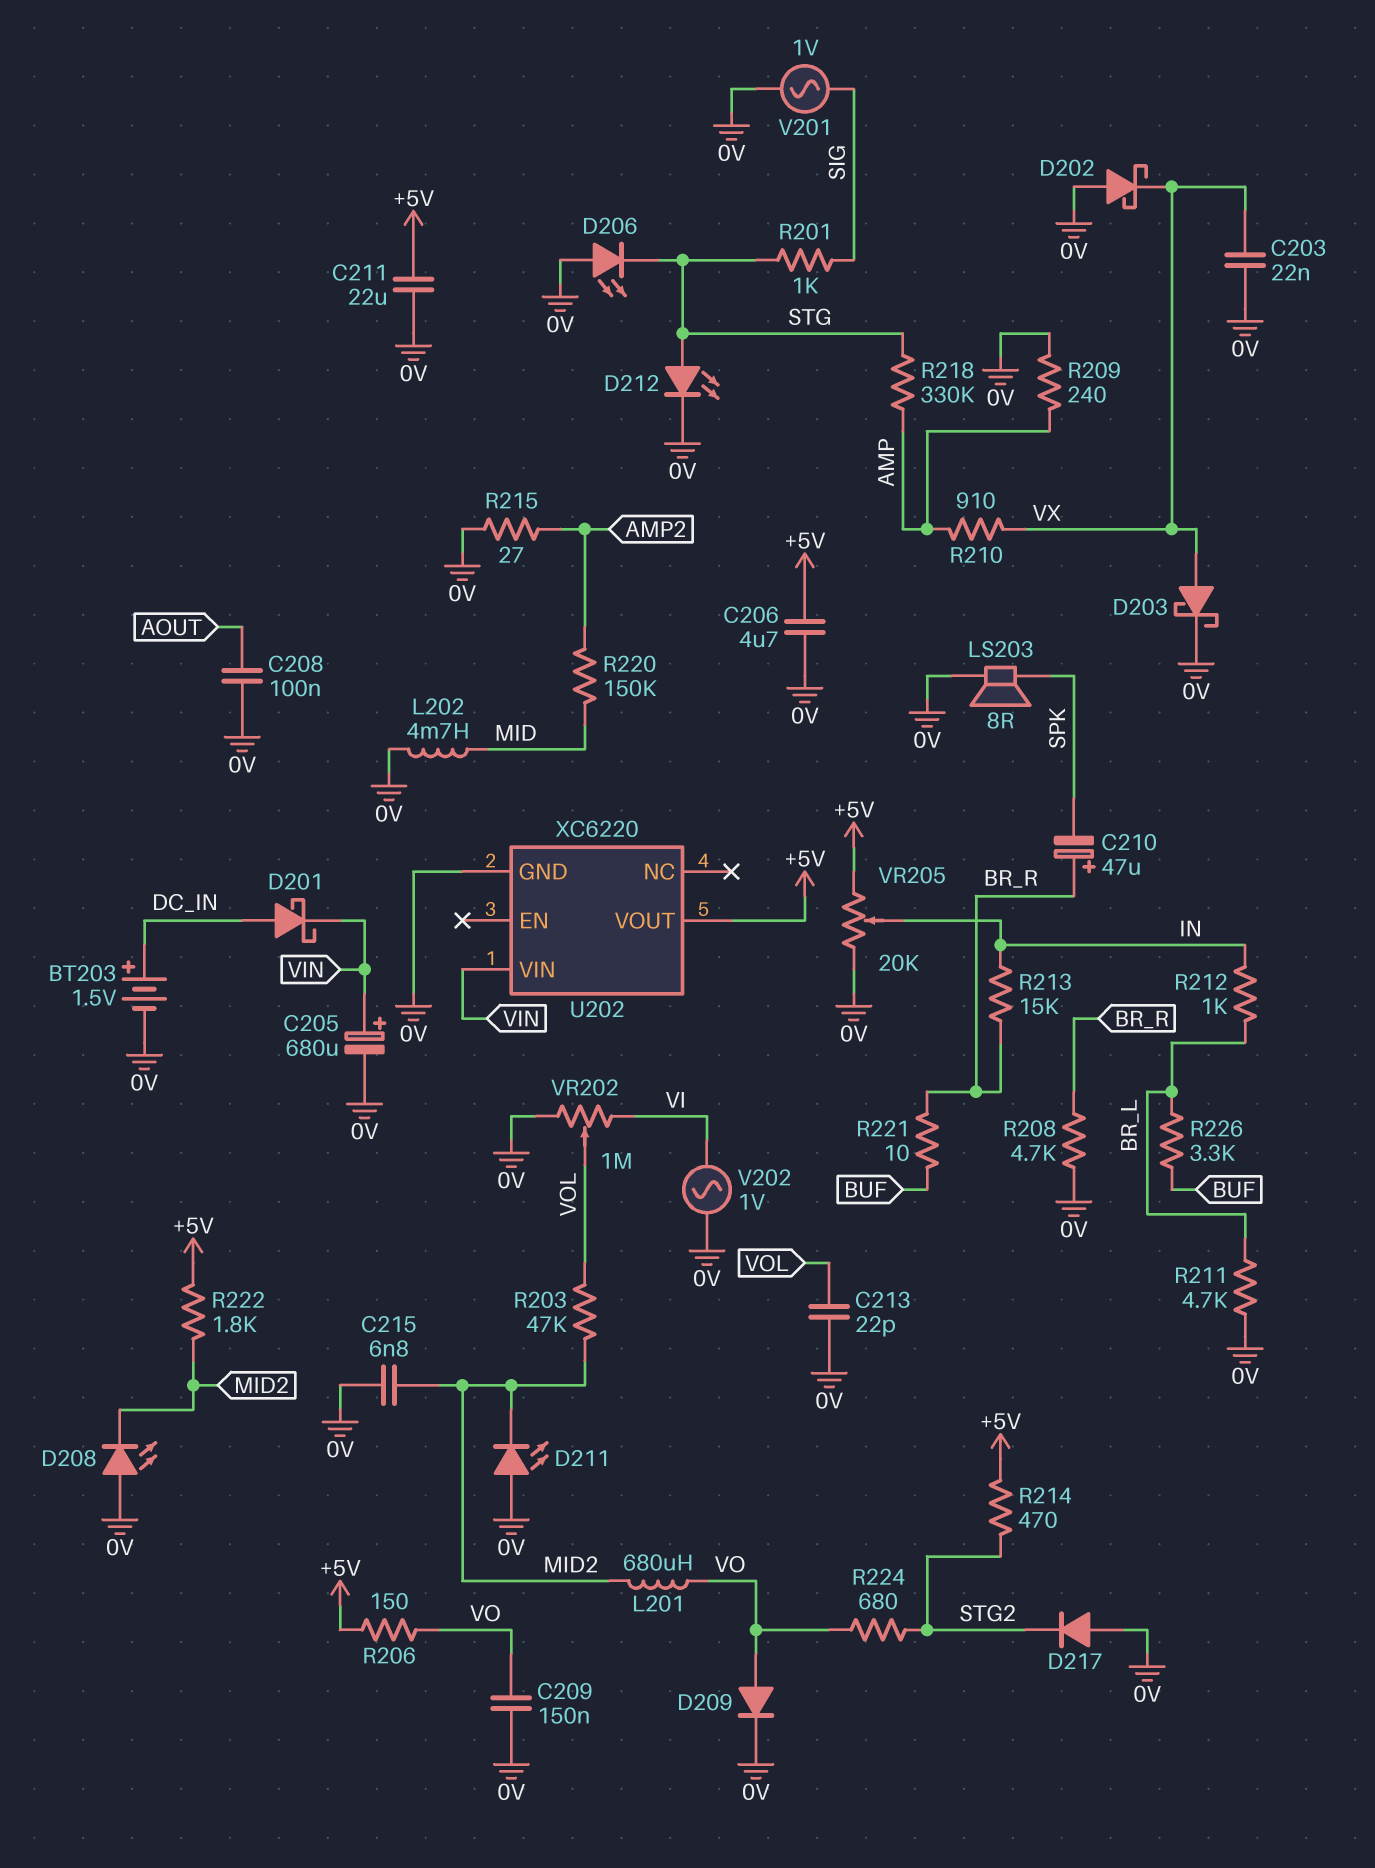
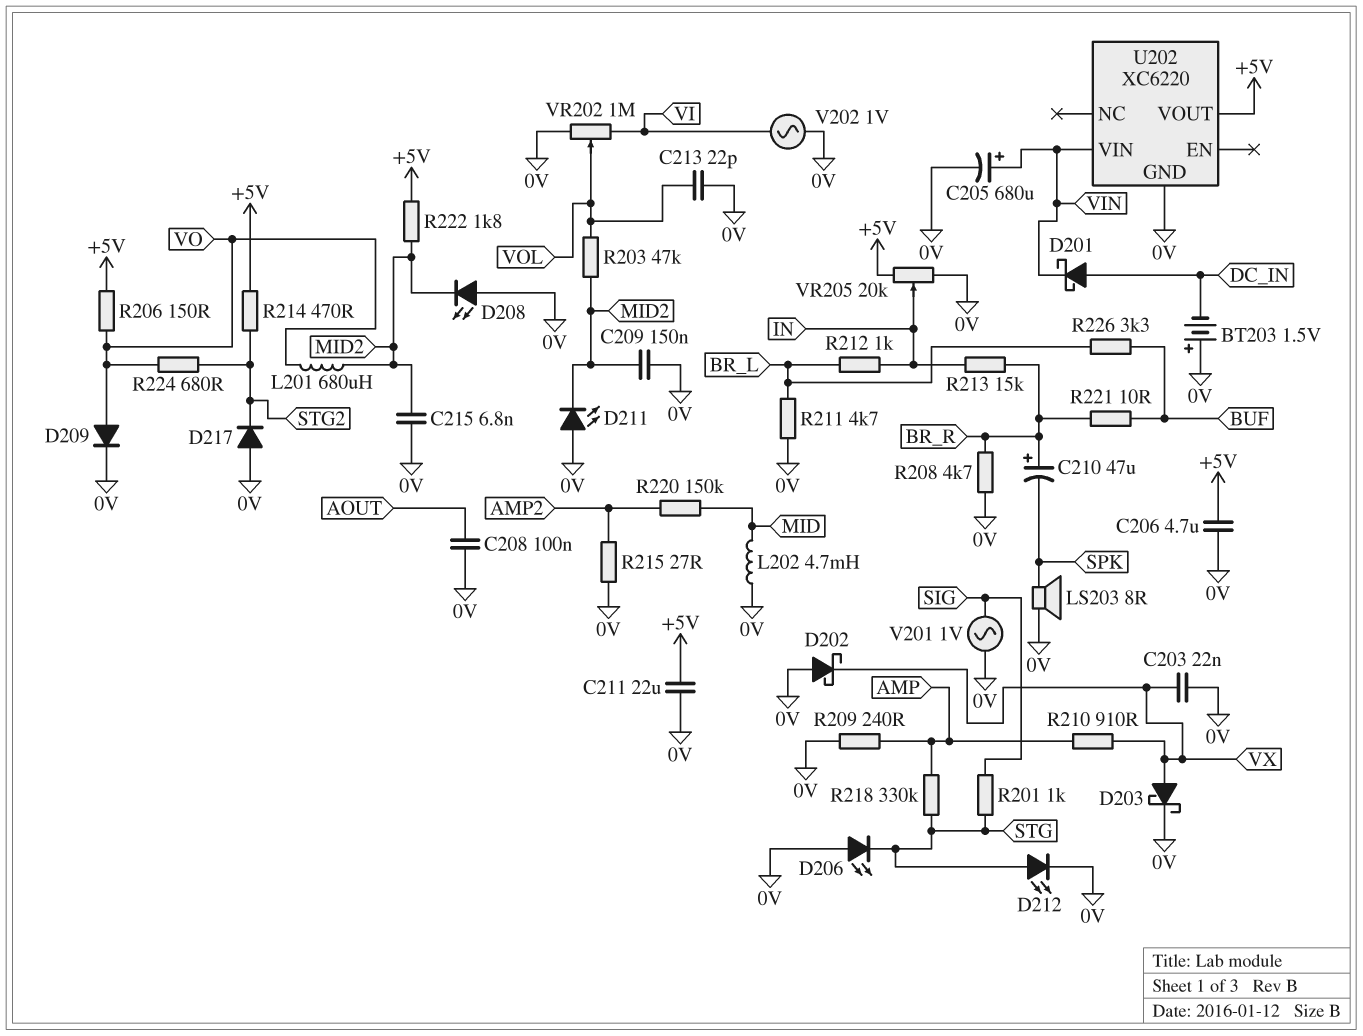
BT203: 1.5V (plus DC_IN, minus 0V) -> 1.5V (plus 0V, minus DC_IN)
C209: 150nF (0V, VO) -> 150nF (0V, MID2)

